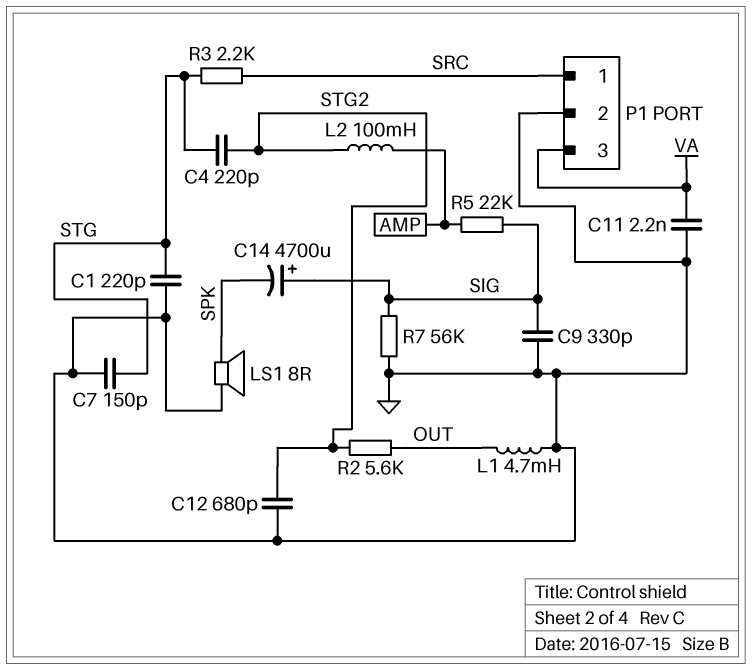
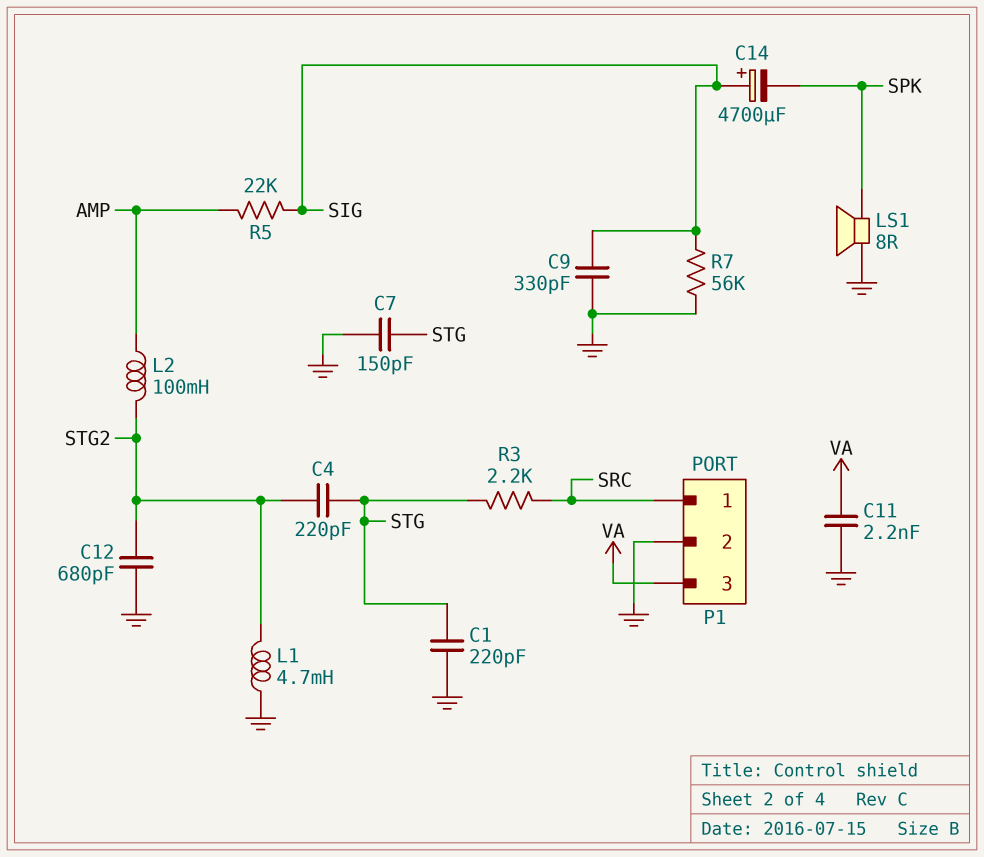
L1: 4.7mH (GND, OUT) -> 4.7mH (GND, STG2)
R2: 5.6k (OUT, STG2) -> none

